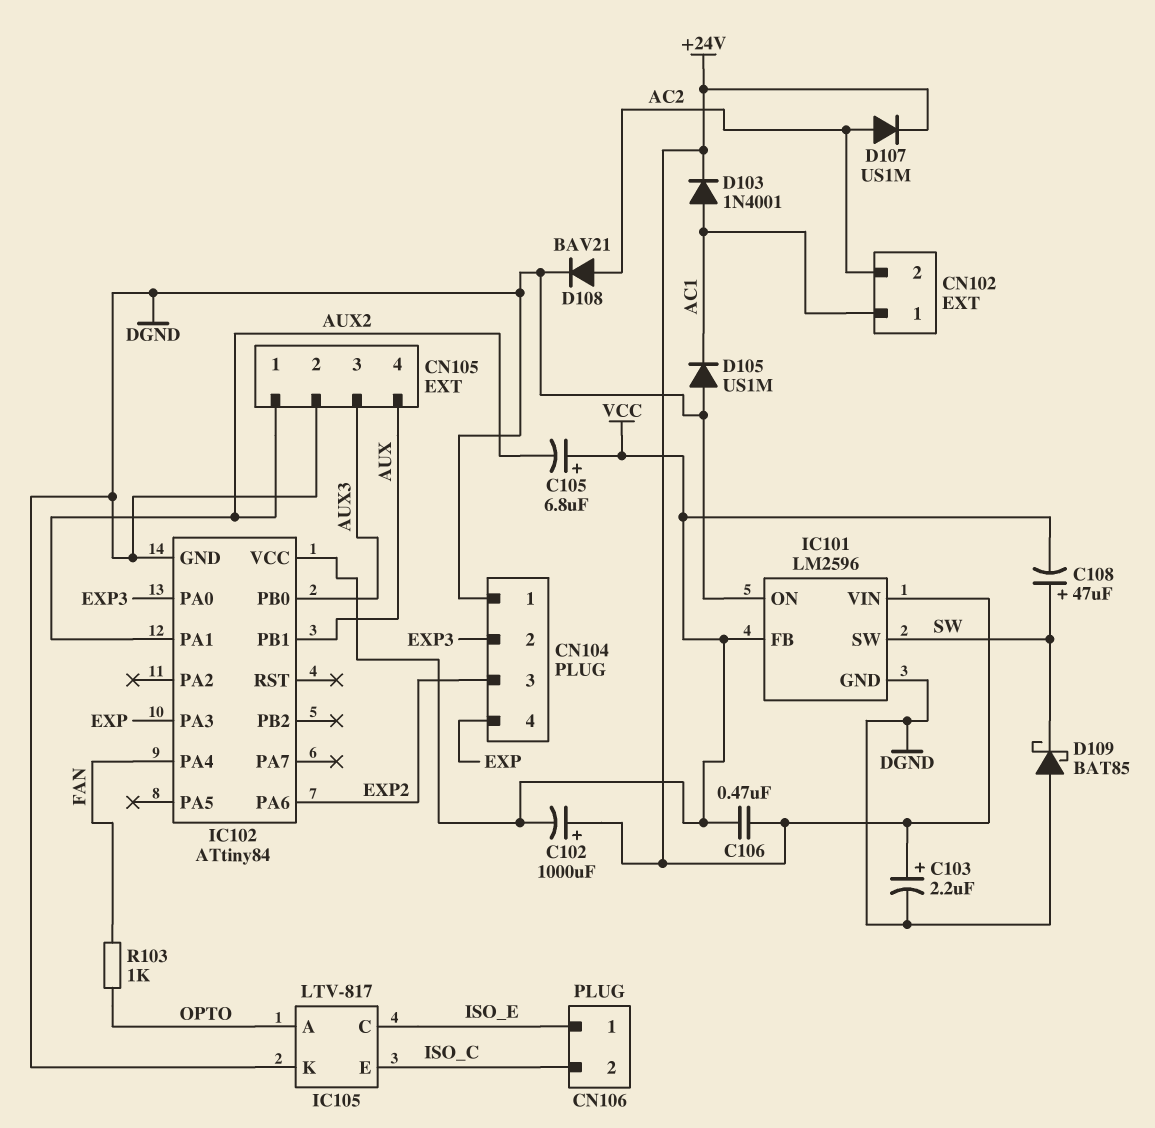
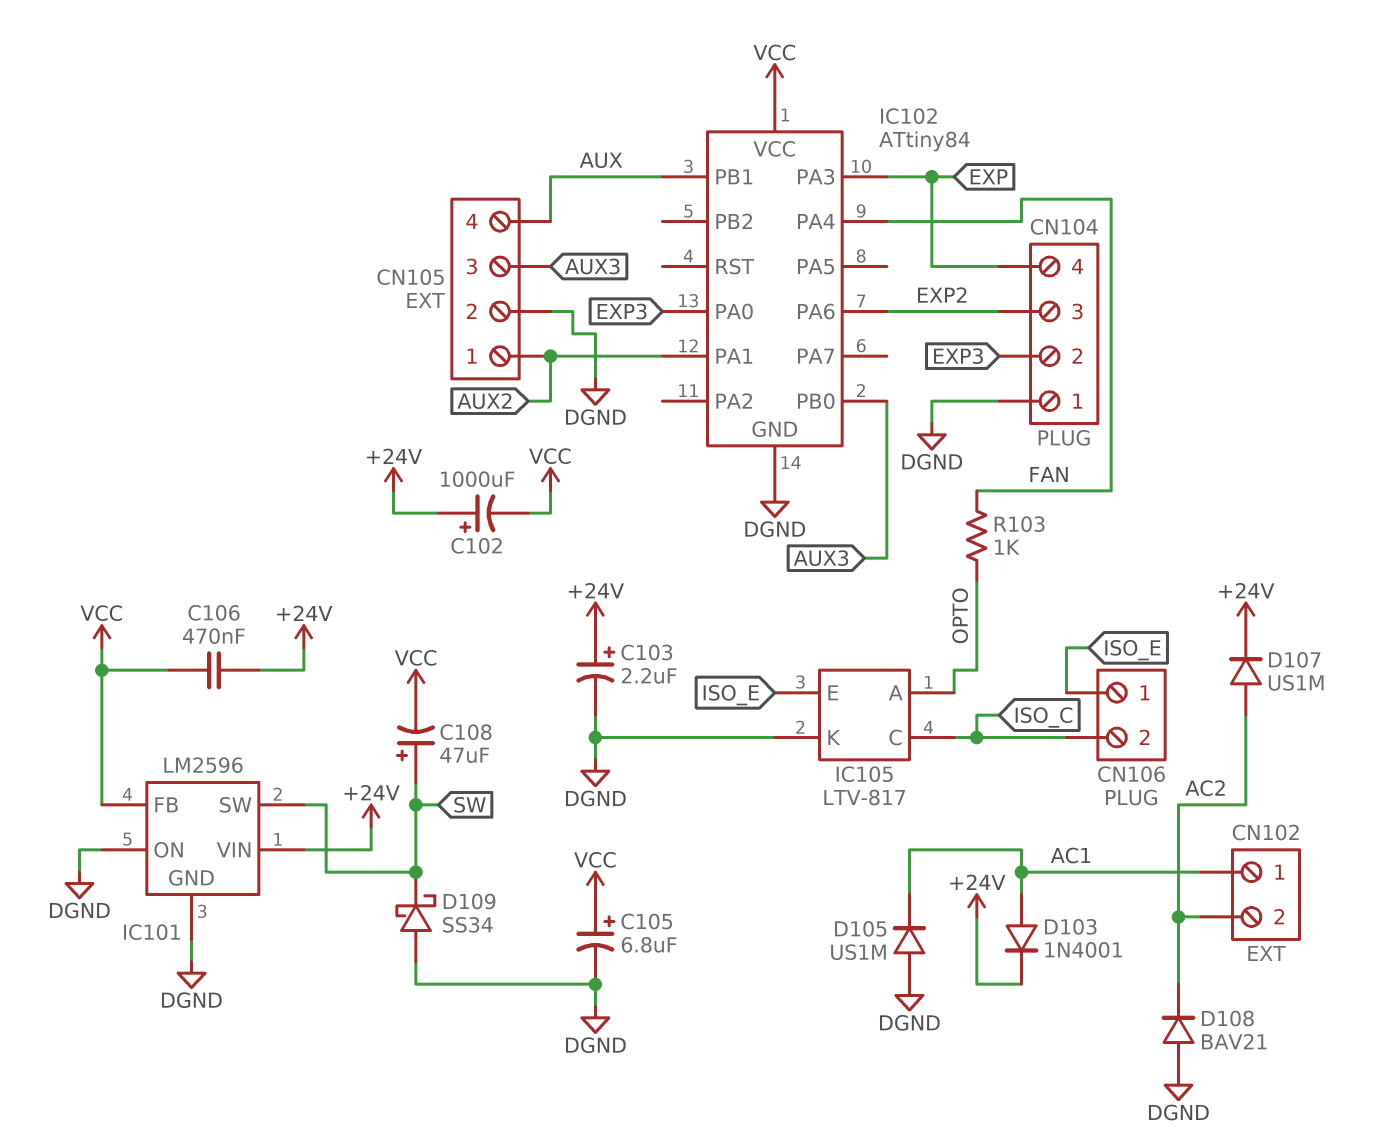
C105: 6.8uF (plus VCC, minus AUX2) -> 6.8uF (plus VCC, minus DGND)
D108: diode BAV21 (A AC2, K DGND) -> diode BAV21 (A DGND, K AC2)
D109: schottky BAT85 (A DGND, K SW) -> schottky SS34 (A DGND, K SW)
IC105 pin C: ISO_E -> ISO_C
IC105 pin E: ISO_C -> ISO_E

